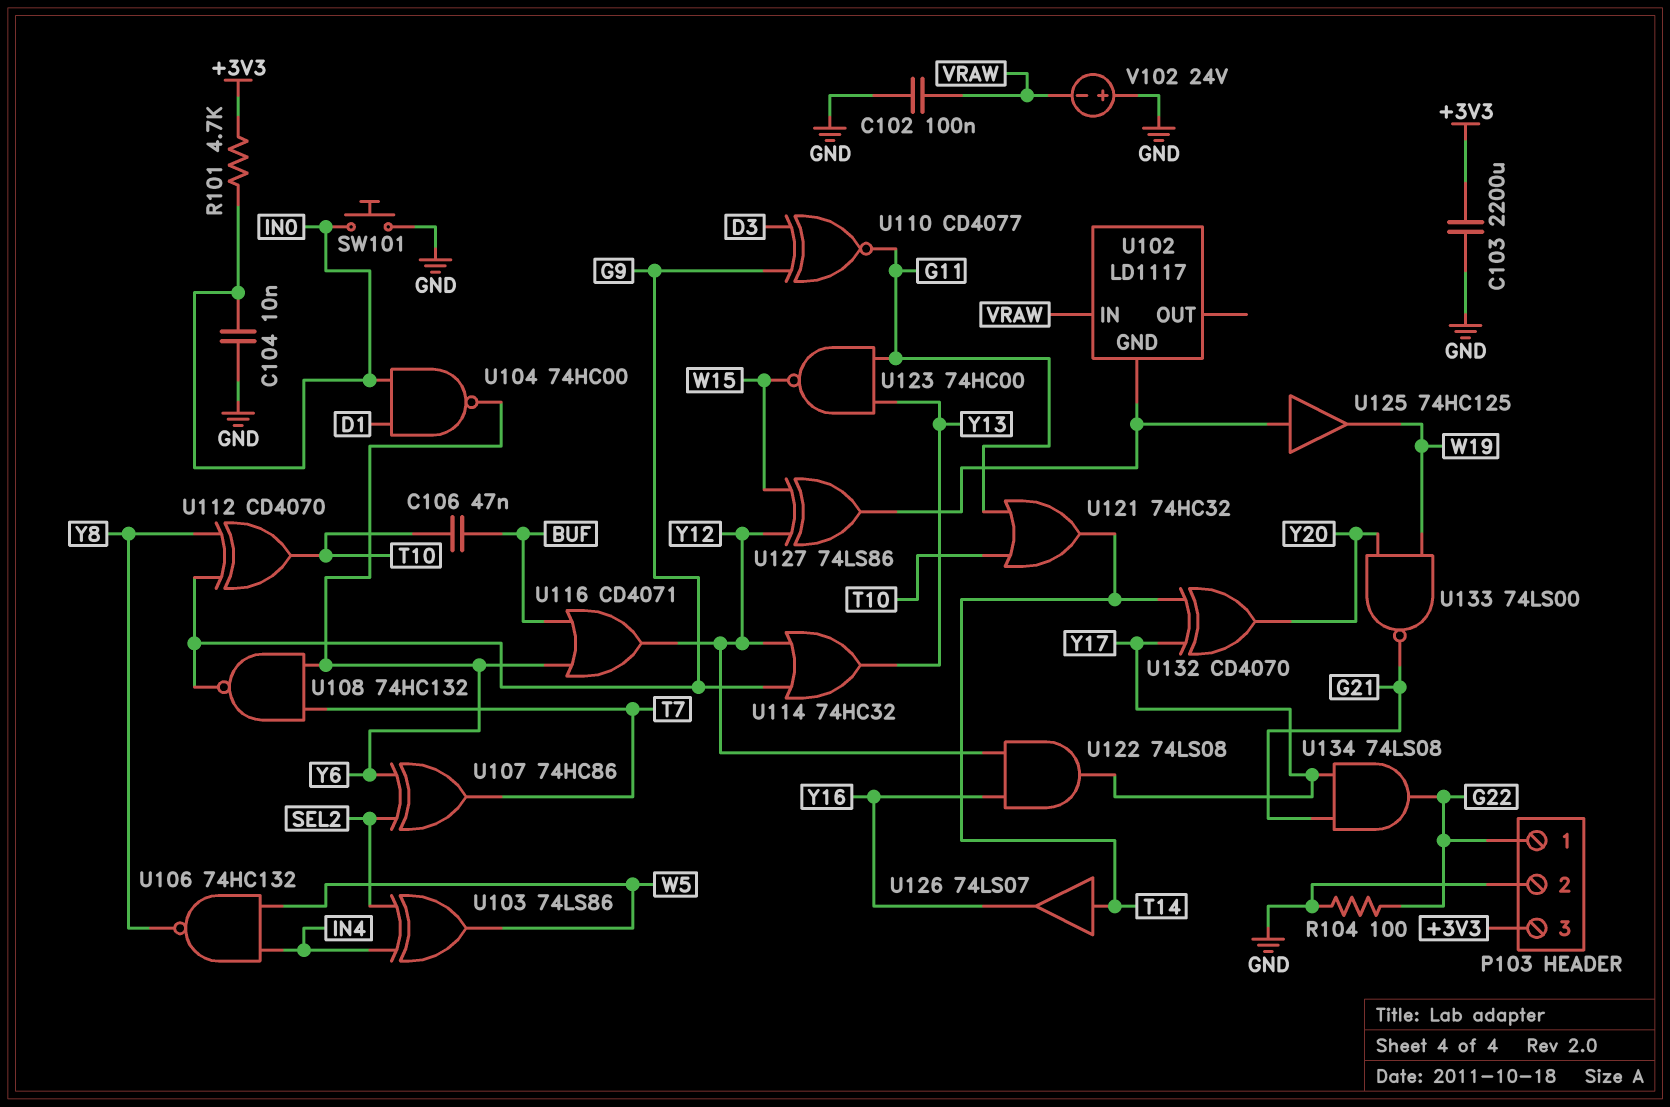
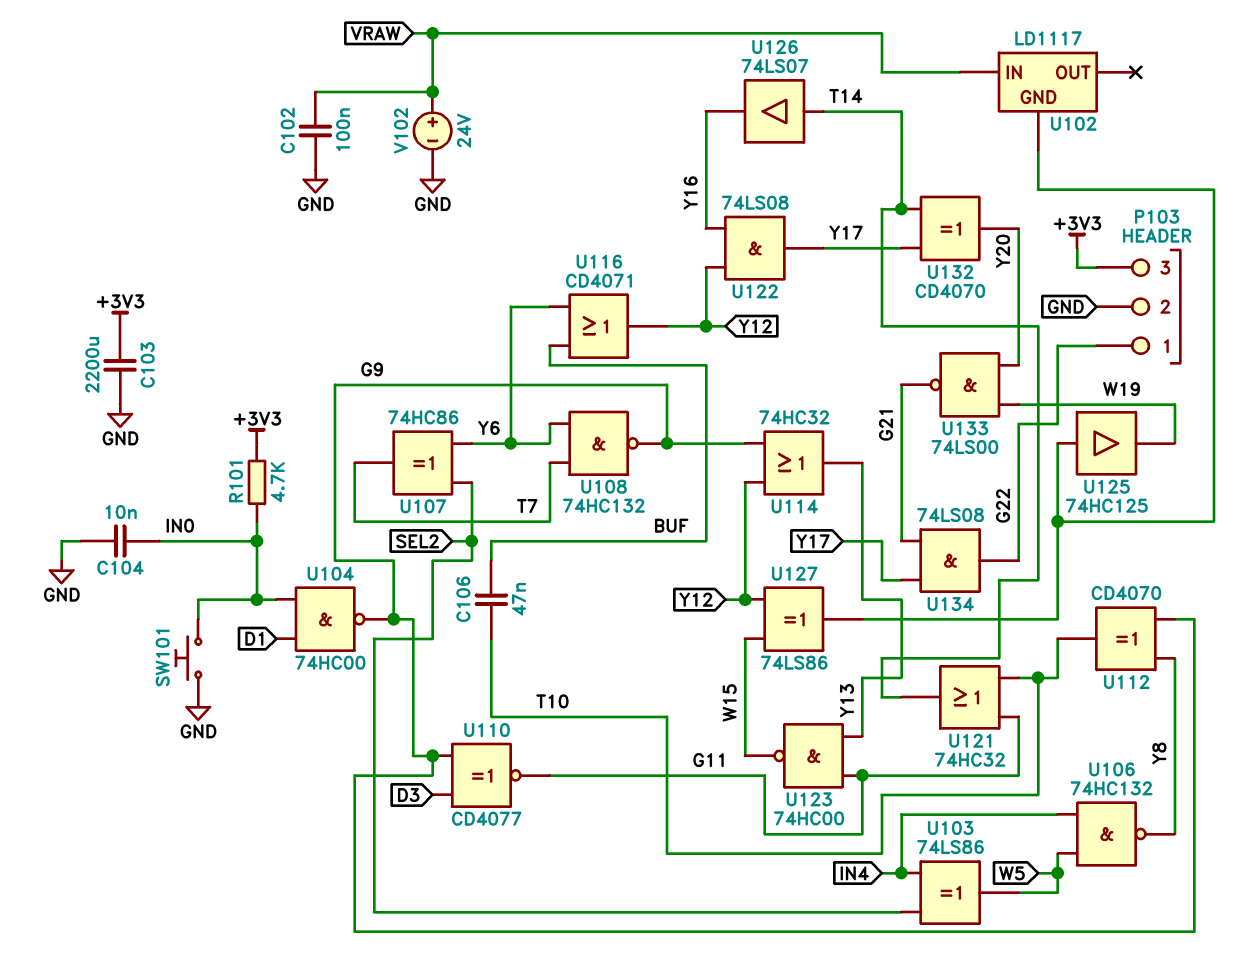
R104: 100 (G22, GND) -> none
U104: NAND 74HC00 (in D1, in IN0, out Y6) -> NAND 74HC00 (in D1, in IN0, out G9)
V102: 24V (plus GND, minus VRAW) -> 24V (plus VRAW, minus GND)

